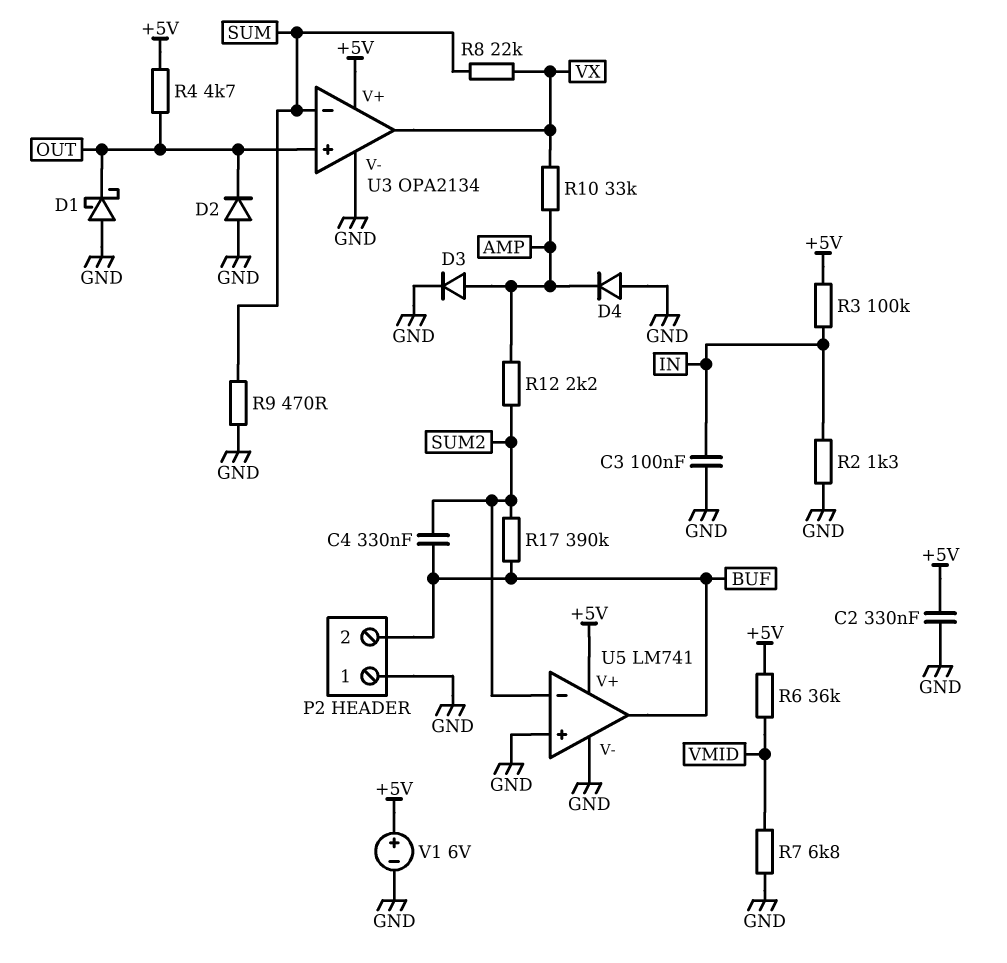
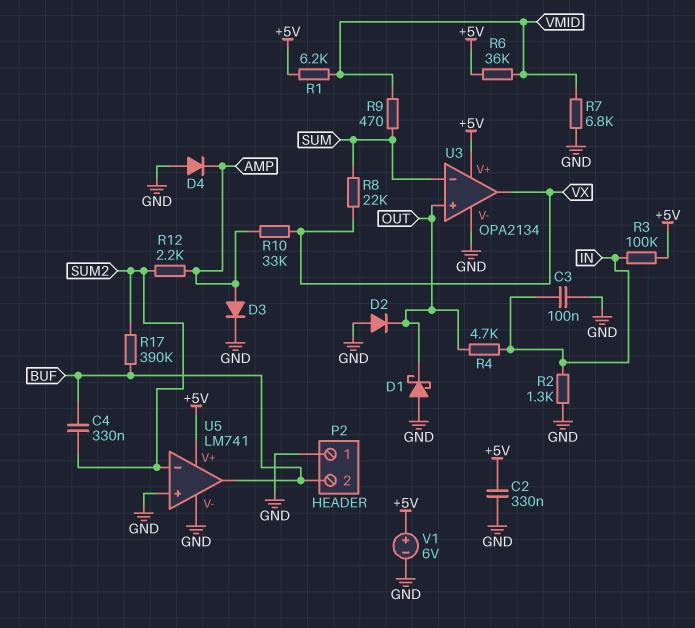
R1: none -> 6.2k (+5V, VMID)
R4: 4.7k (+5V, OUT) -> 4.7k (IN, OUT)
R9: 470 (GND, SUM) -> 470 (SUM, VMID)

